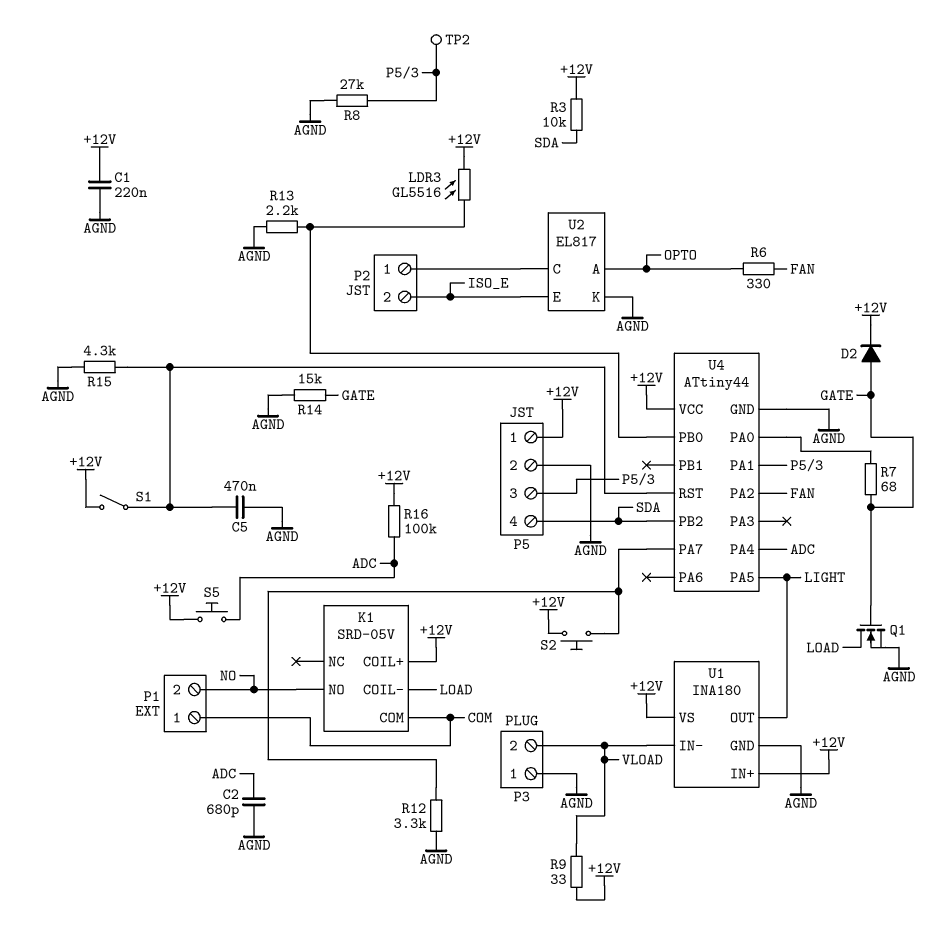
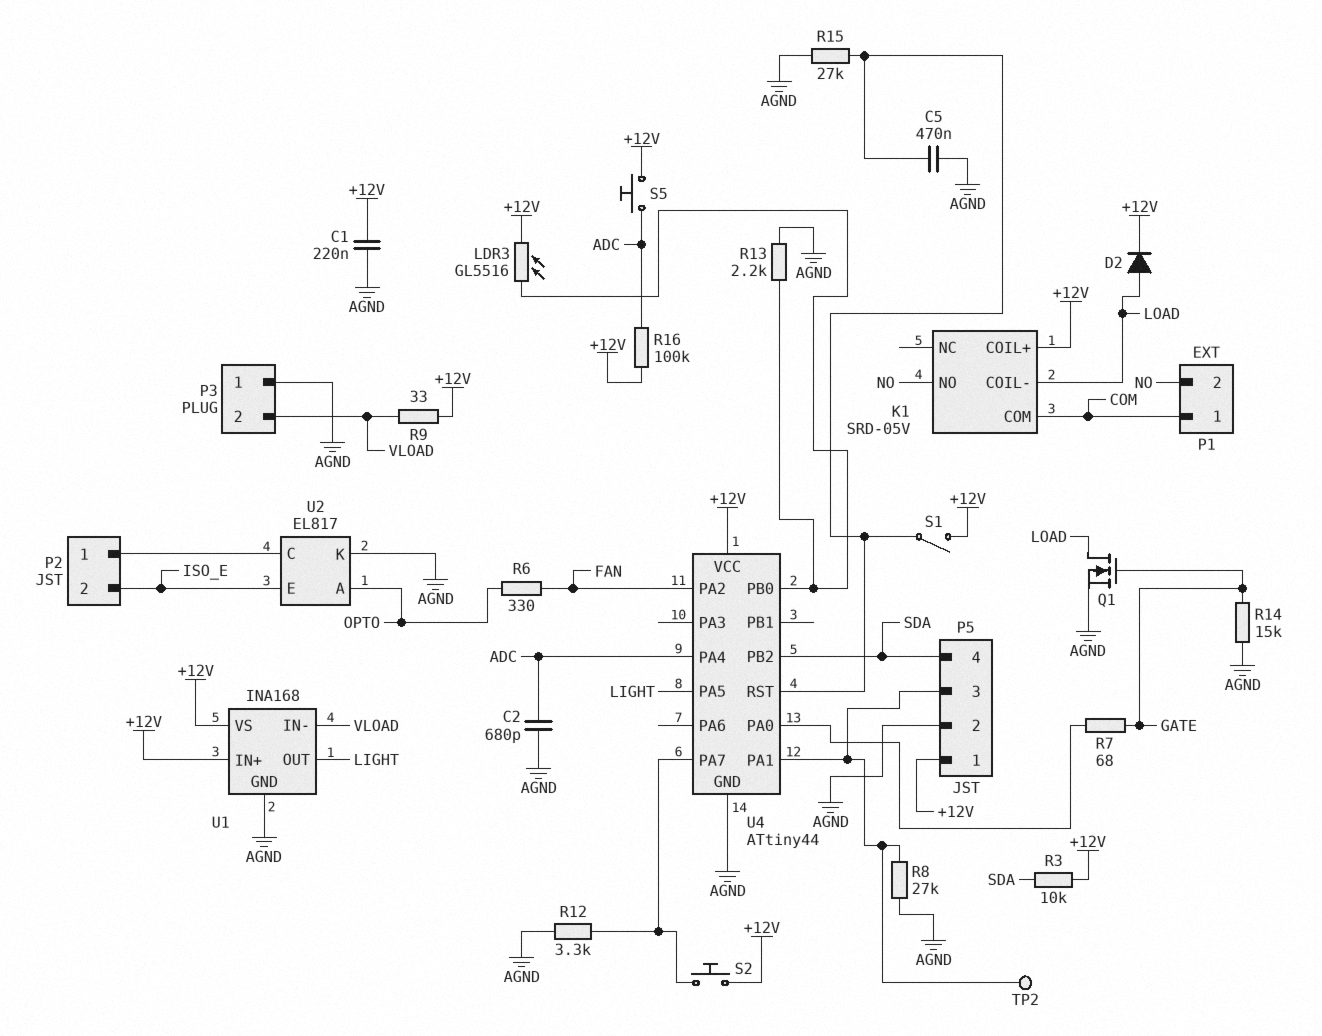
D2: diode (A GATE, K +12V) -> diode (A LOAD, K +12V)
R15: 4.3k (AGND, U4/RST) -> 27k (AGND, U4/RST)
U1: INA180 -> INA168

